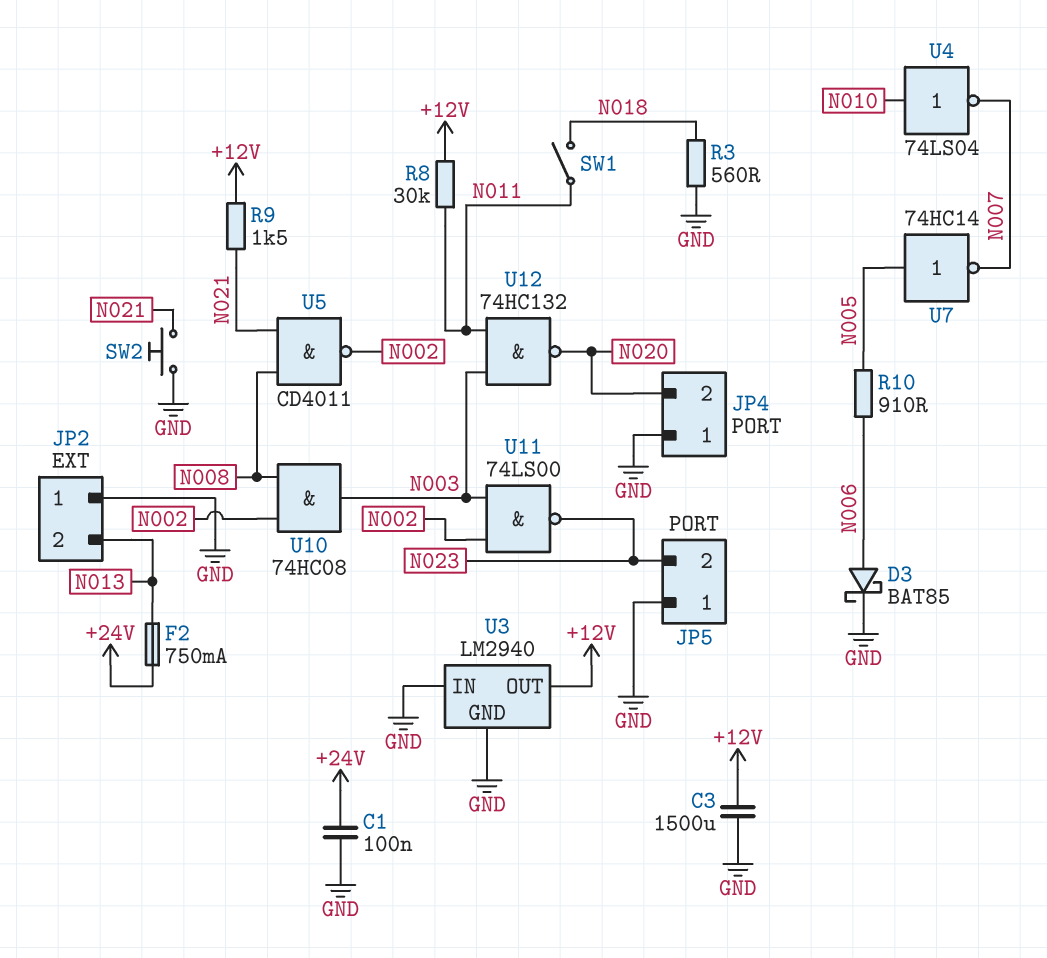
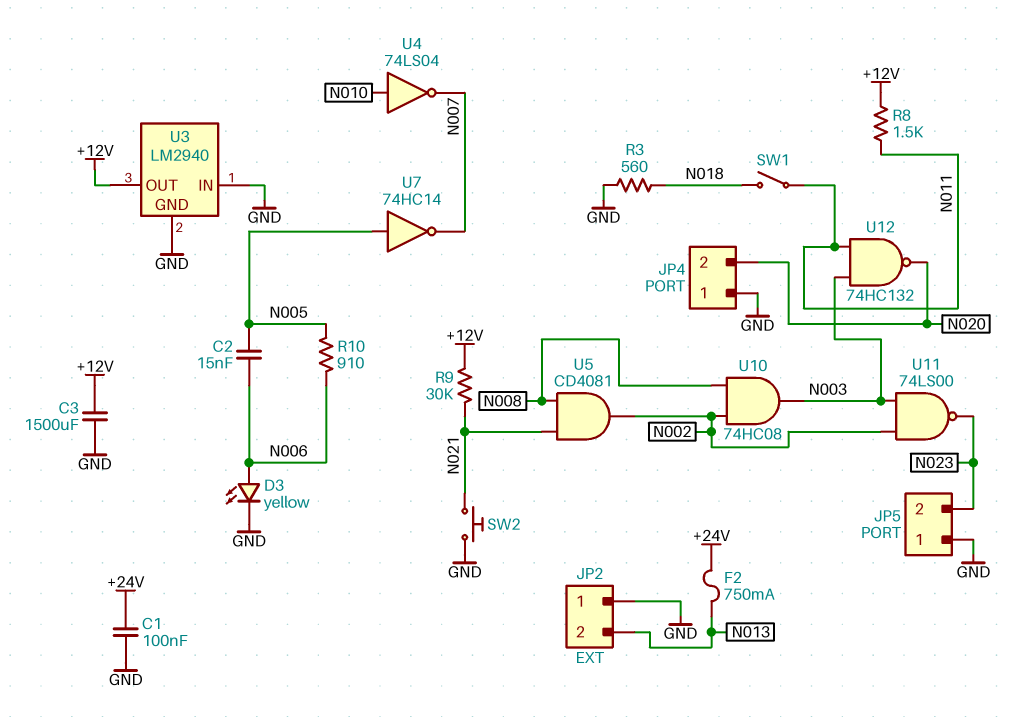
C2: none -> 15nF (N005, N006)
D3: schottky BAT85 (A N006, K GND) -> LED yellow (A N006, K GND)
R8: 30k (+12V, N011) -> 1.5k (+12V, N011)
R9: 1.5k (+12V, N021) -> 30k (+12V, N021)
U5: NAND CD4011 (in N008, in N021, out N002) -> AND CD4081 (in N008, in N021, out N002)

